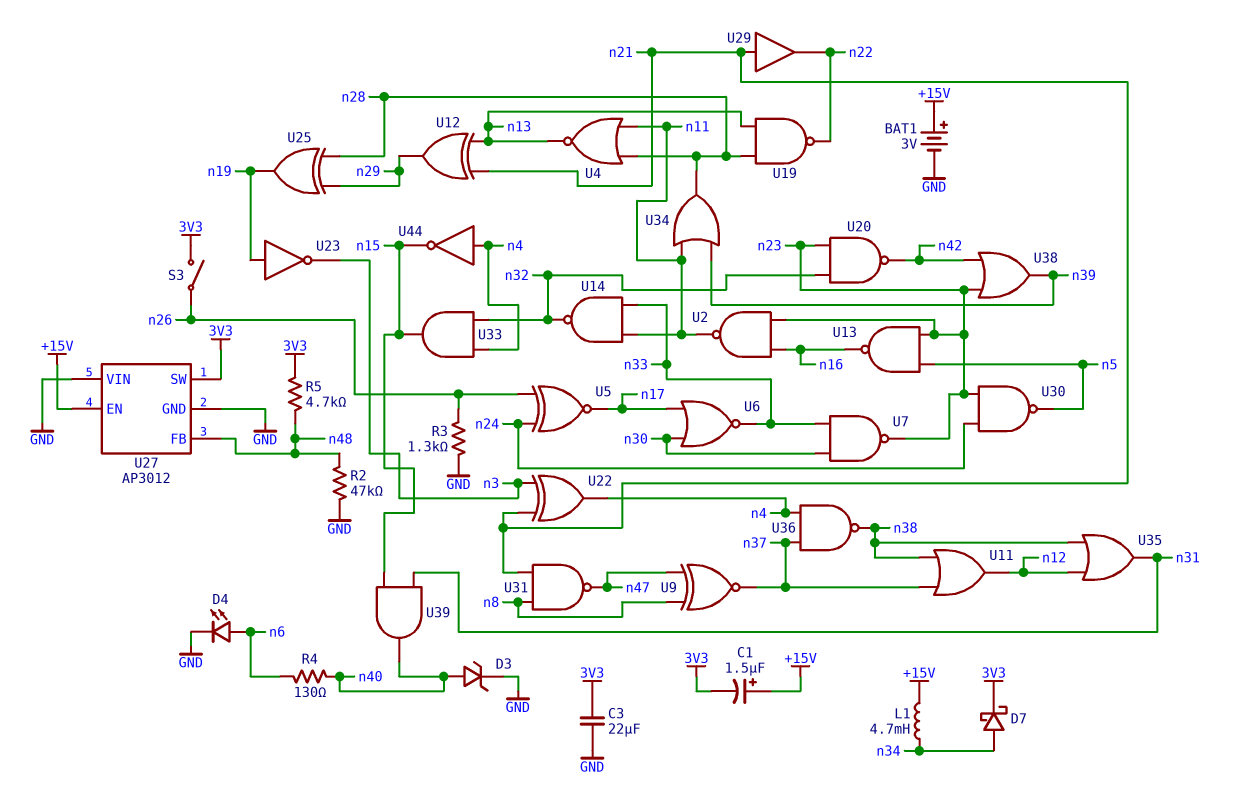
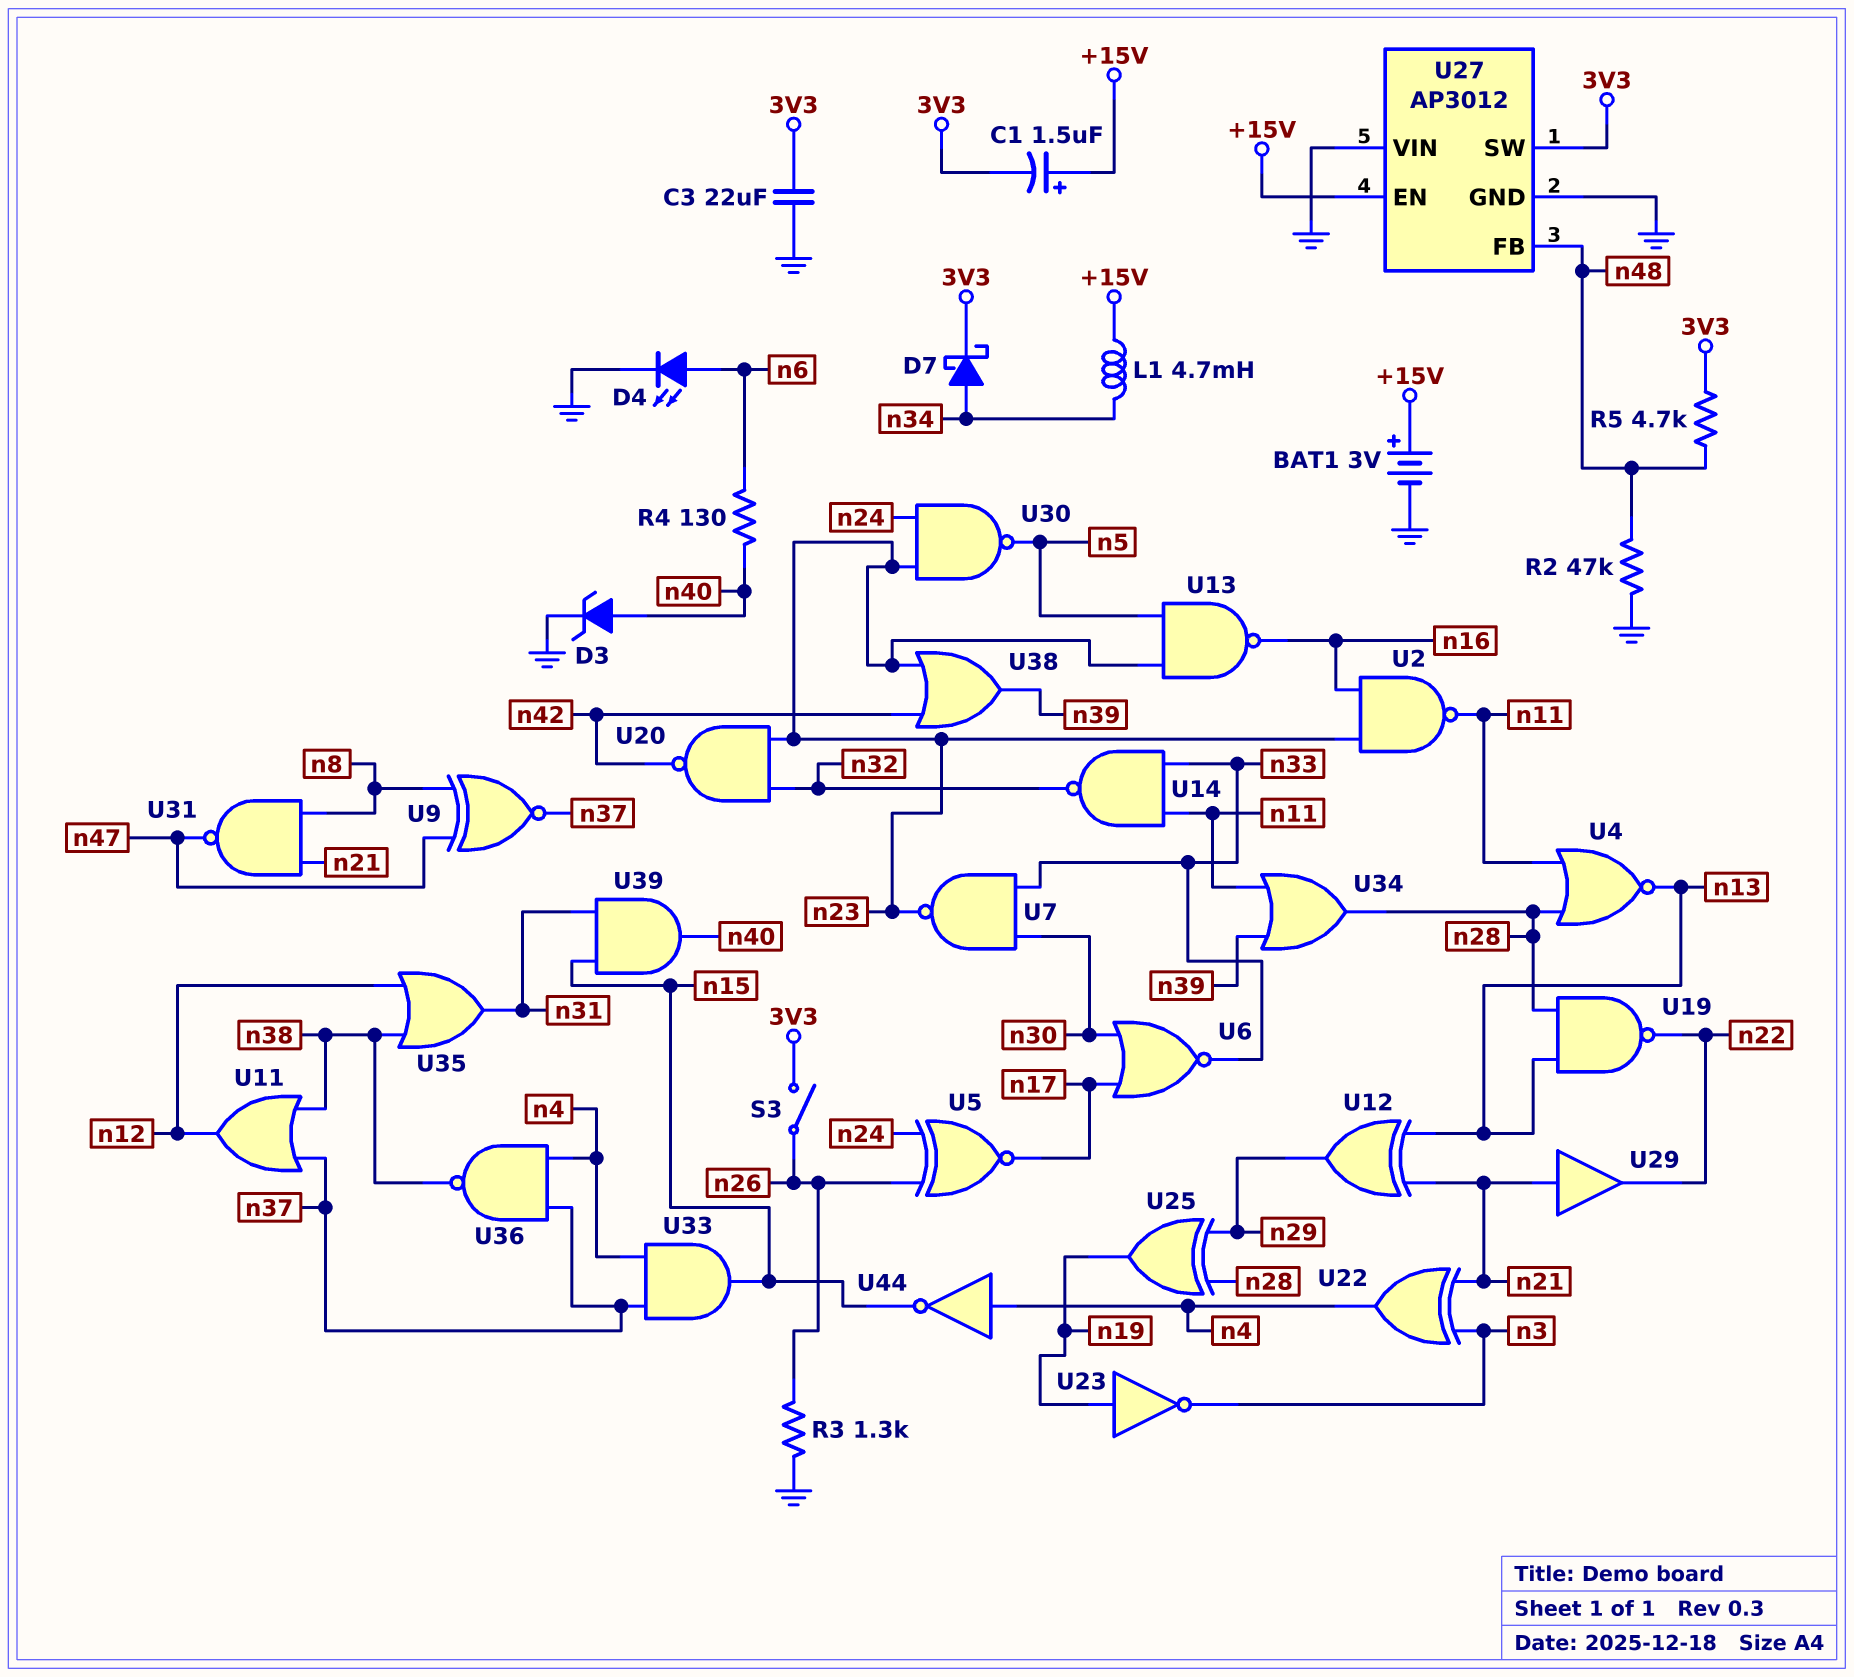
U33: AND (in n4, in n32, out n15) -> AND (in n4, in n37, out n15)

